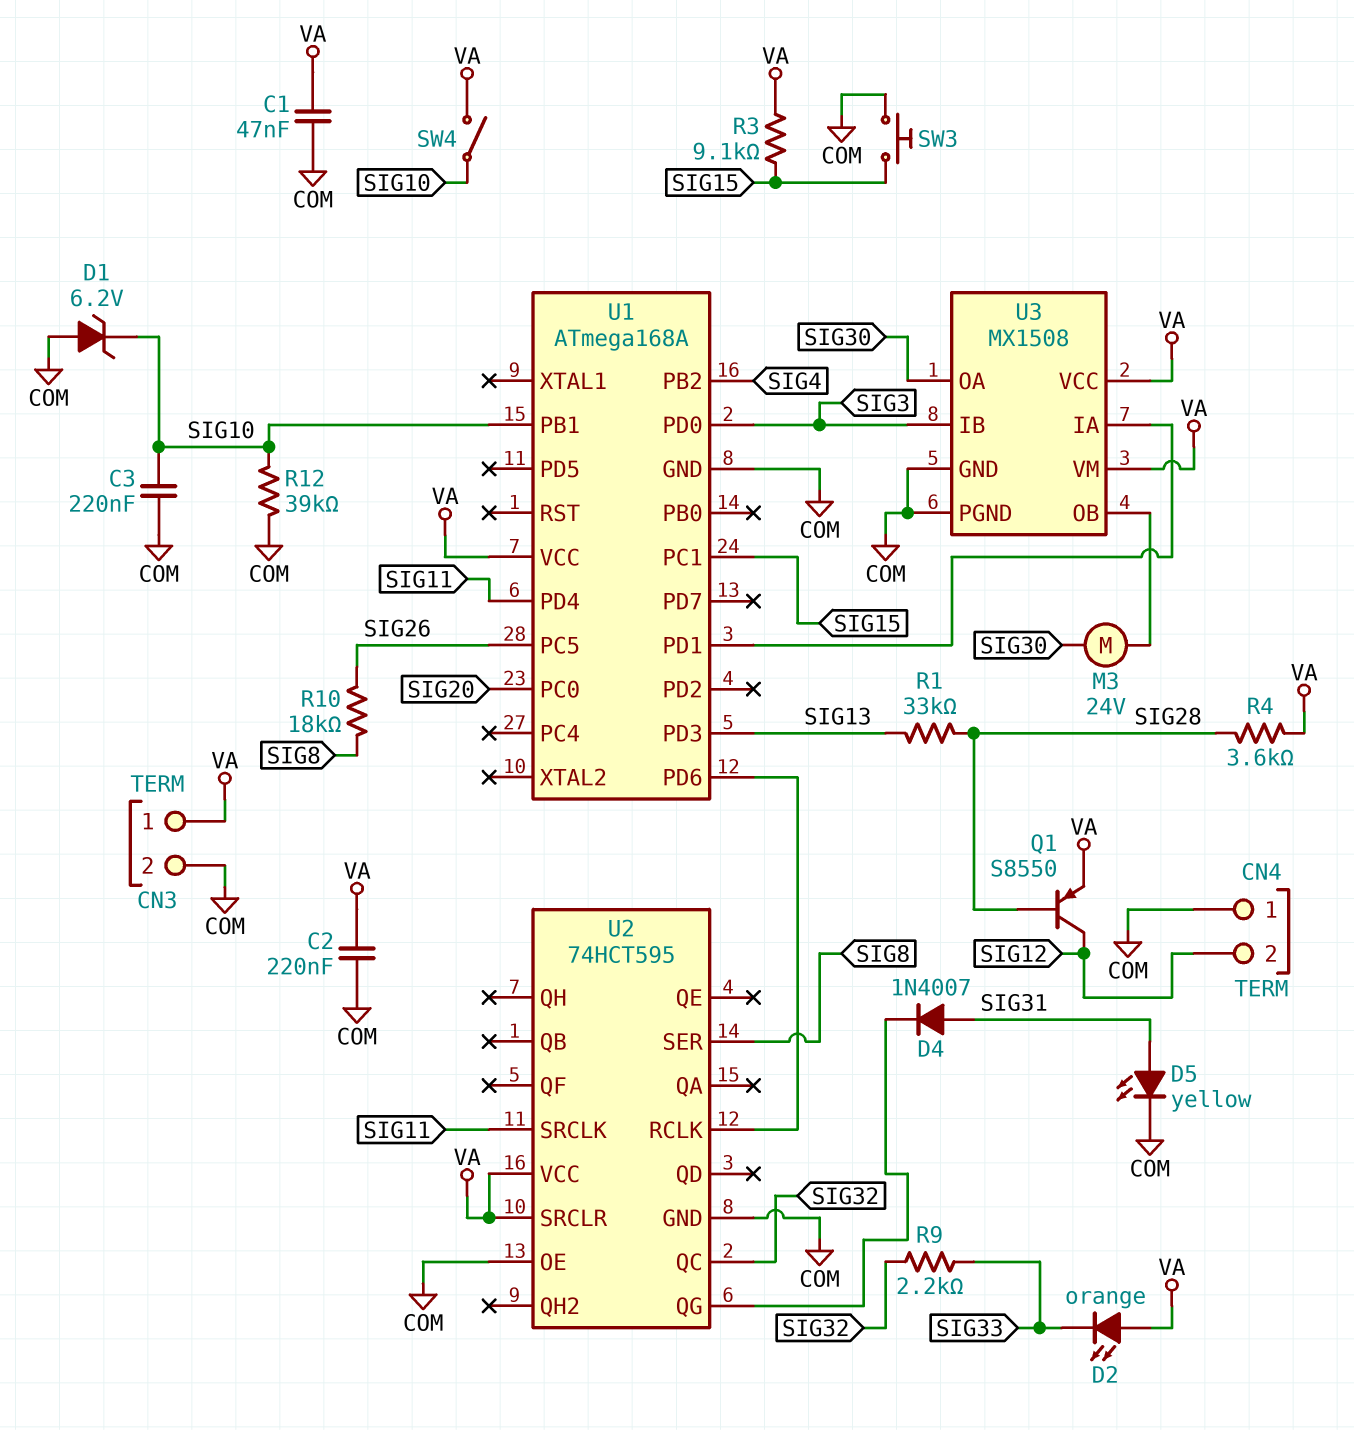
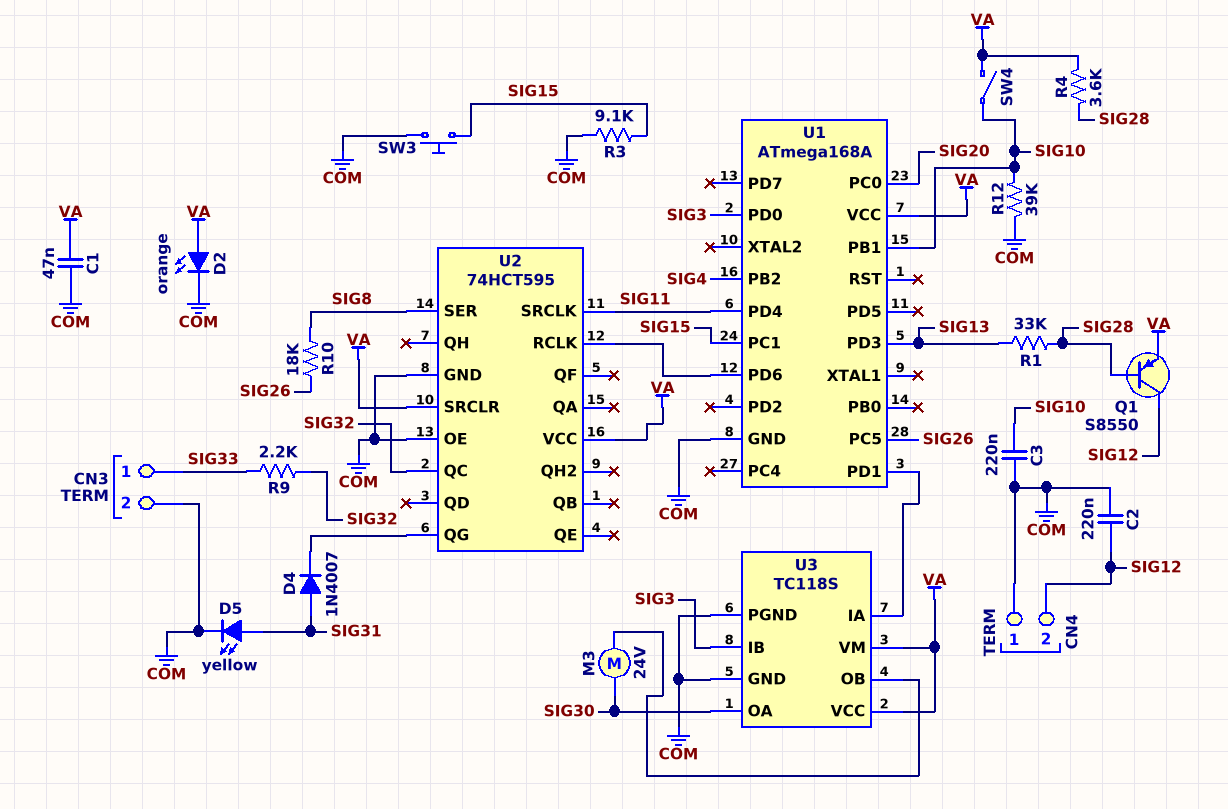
C2: 220nF (COM, VA) -> 220nF (COM, SIG12)
CN3 pin 1: VA -> SIG33
D1: zener 6.2V (A COM, K SIG10) -> none
D2: LED orange (A VA, K SIG33) -> LED orange (A VA, K COM)
R3: 9.1k (SIG15, VA) -> 9.1k (COM, SIG15)
U3: MX1508 -> TC118S

